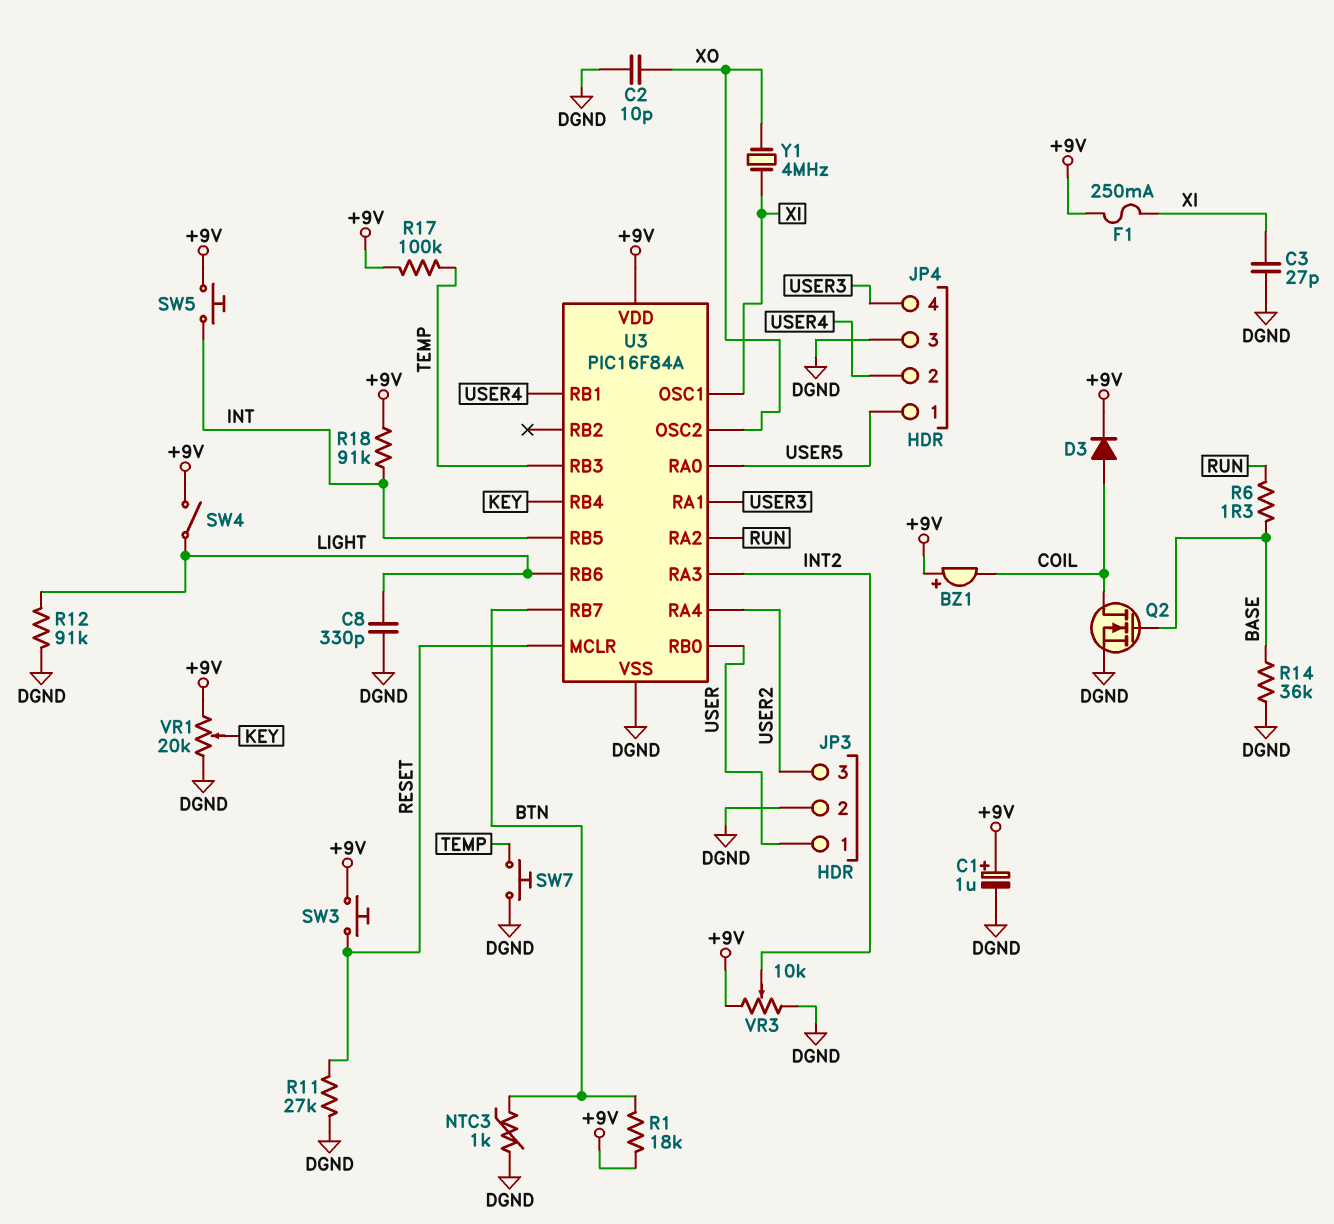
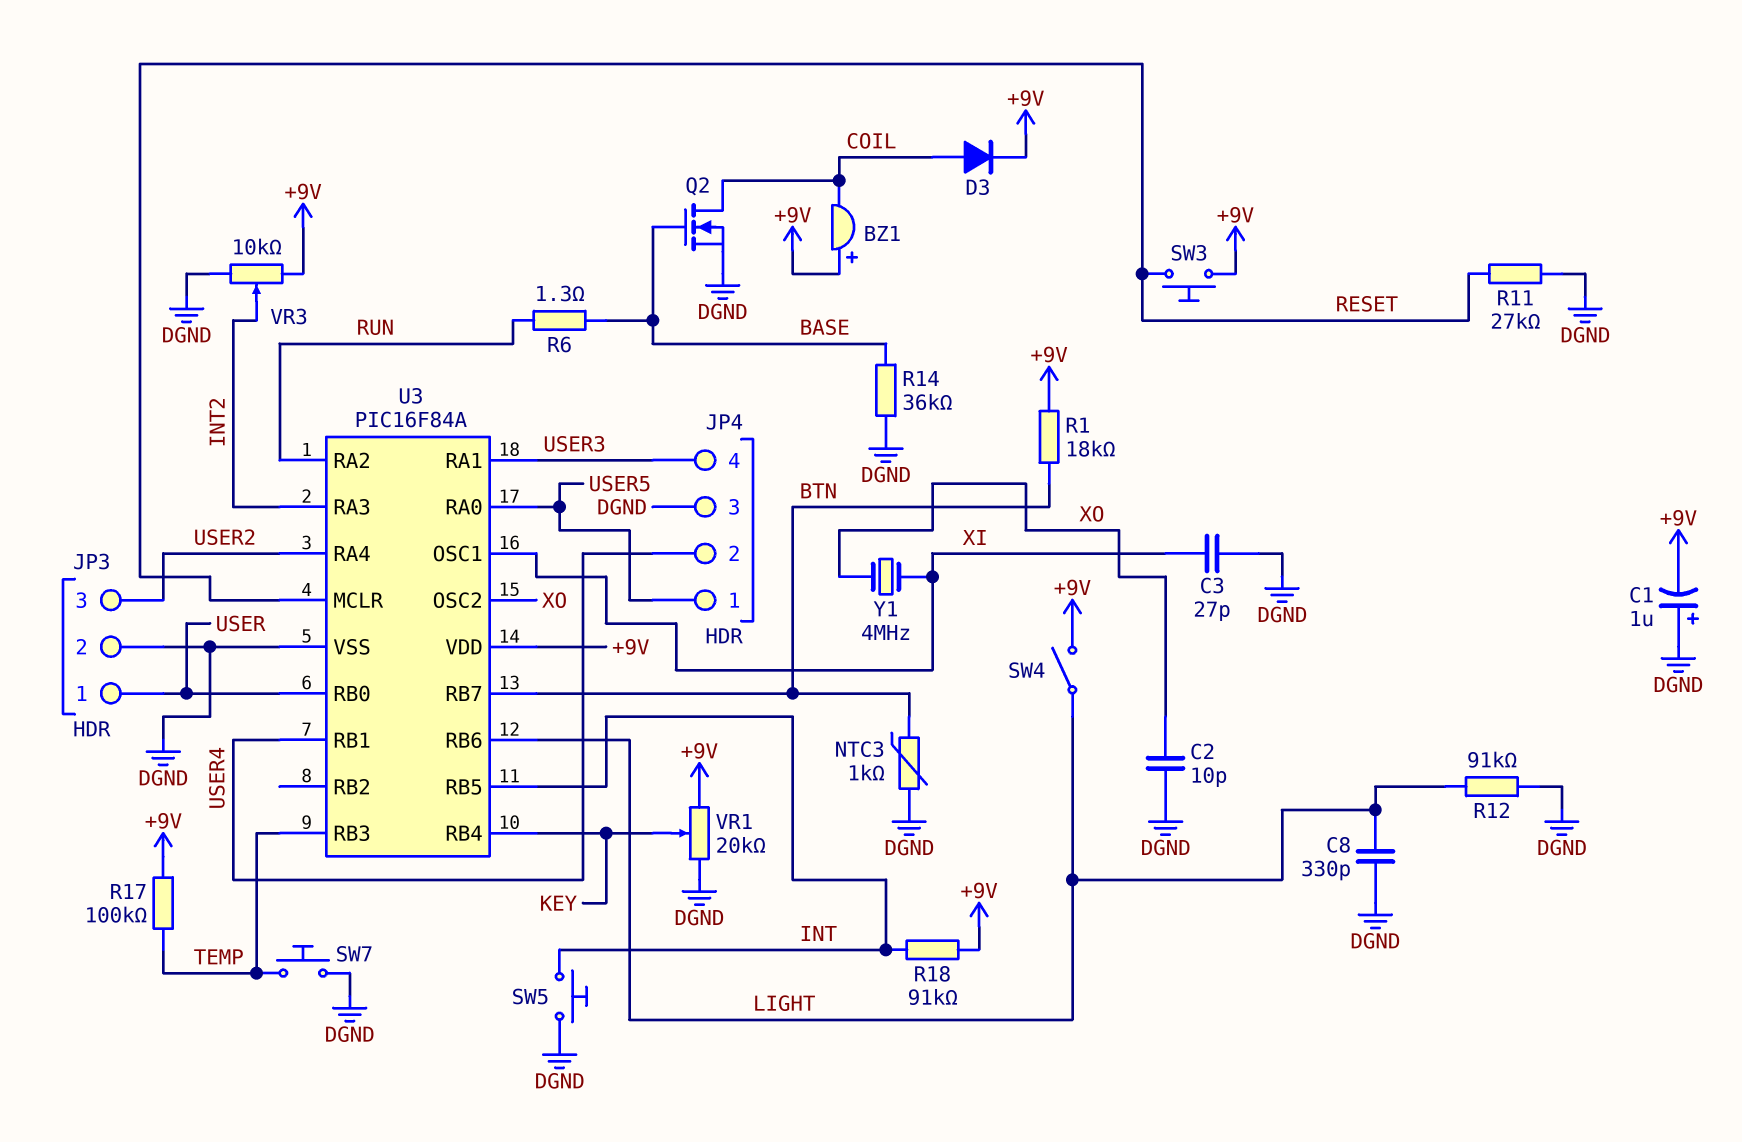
C1: 1uF (plus +9V, minus DGND) -> 1uF (plus DGND, minus +9V)
F1: 250mA (+9V, XI) -> none
SW5: button (+9V, INT) -> button (DGND, INT)

